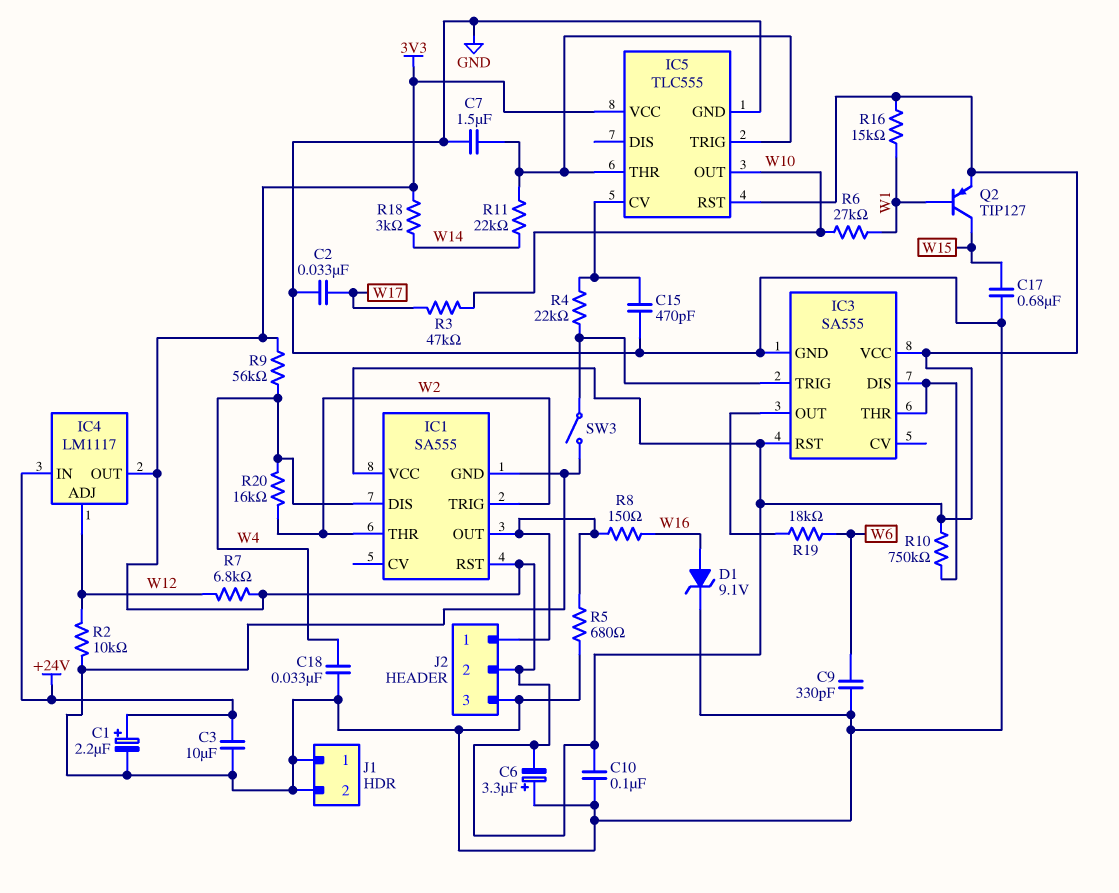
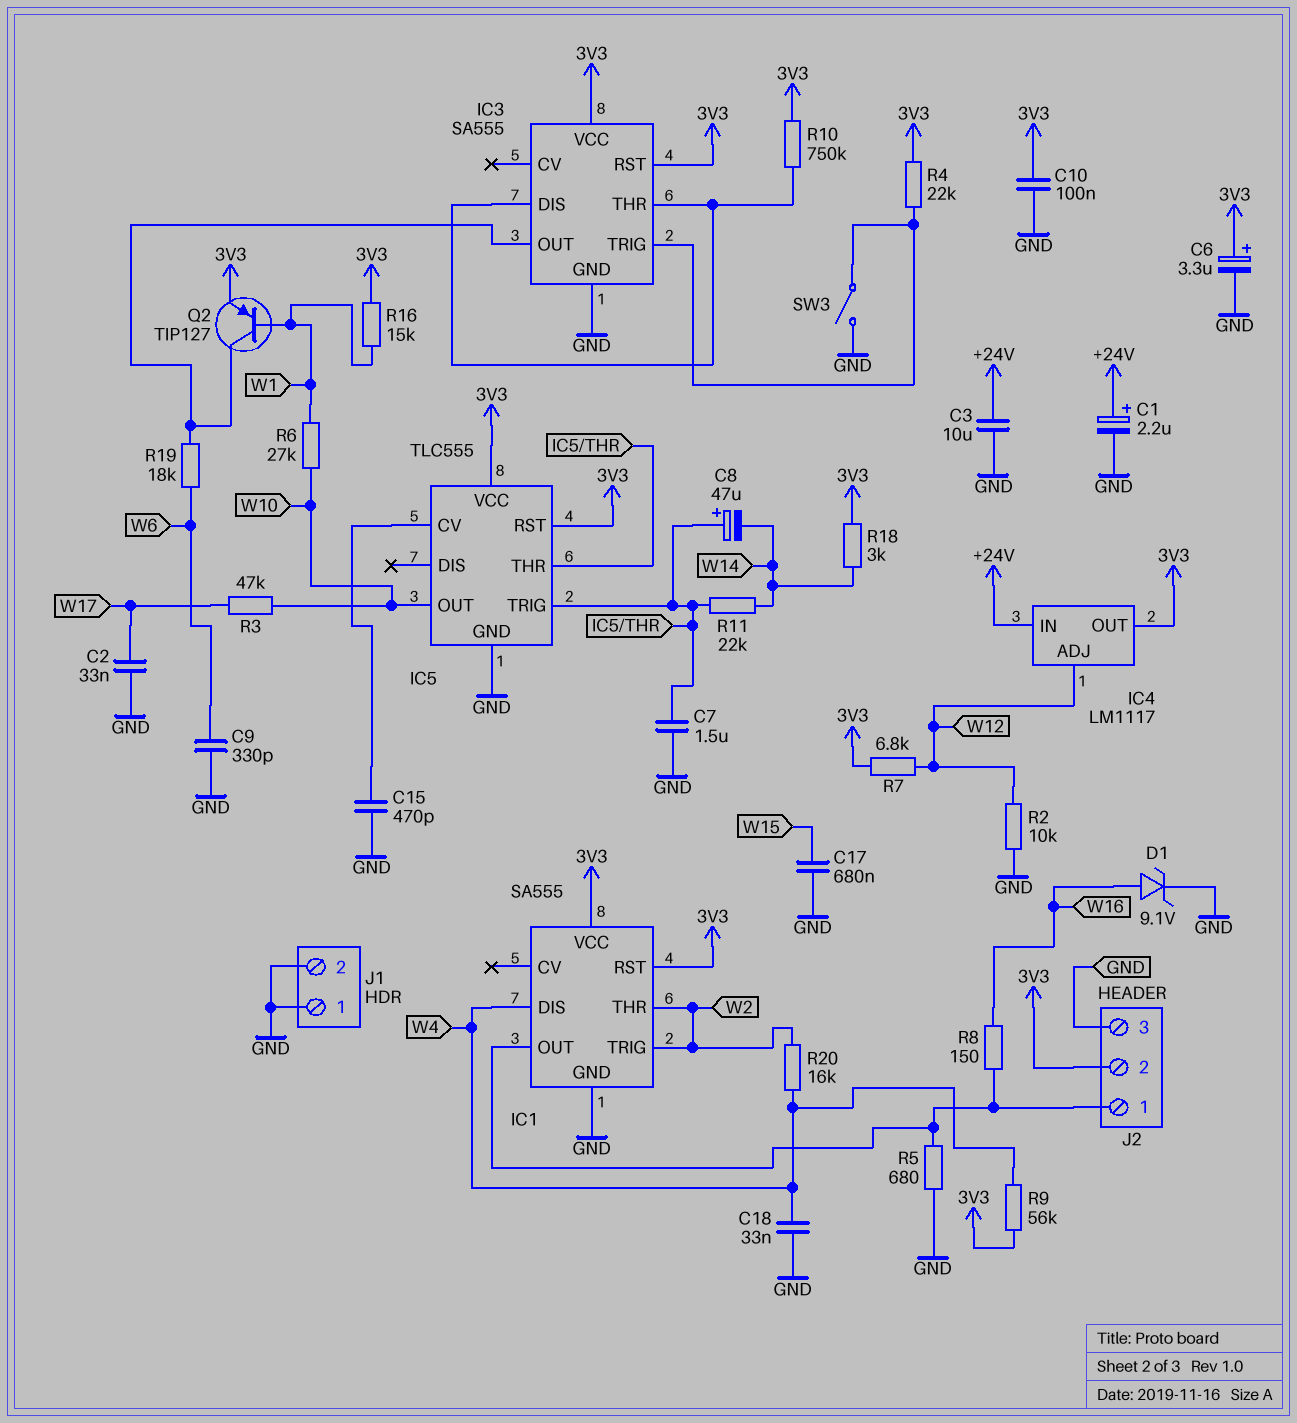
C6: 3.3uF (plus GND, minus 3V3) -> 3.3uF (plus 3V3, minus GND)
C8: none -> 47uF (plus IC5/THR, minus W14)
Q2: PNP TIP127 (B W1, C W15, E 3V3) -> PNP TIP127 (B W1, C IC3/OUT, E 3V3)
R4: 22k (IC3/TRIG, IC5/CV) -> 22k (3V3, IC3/TRIG)

